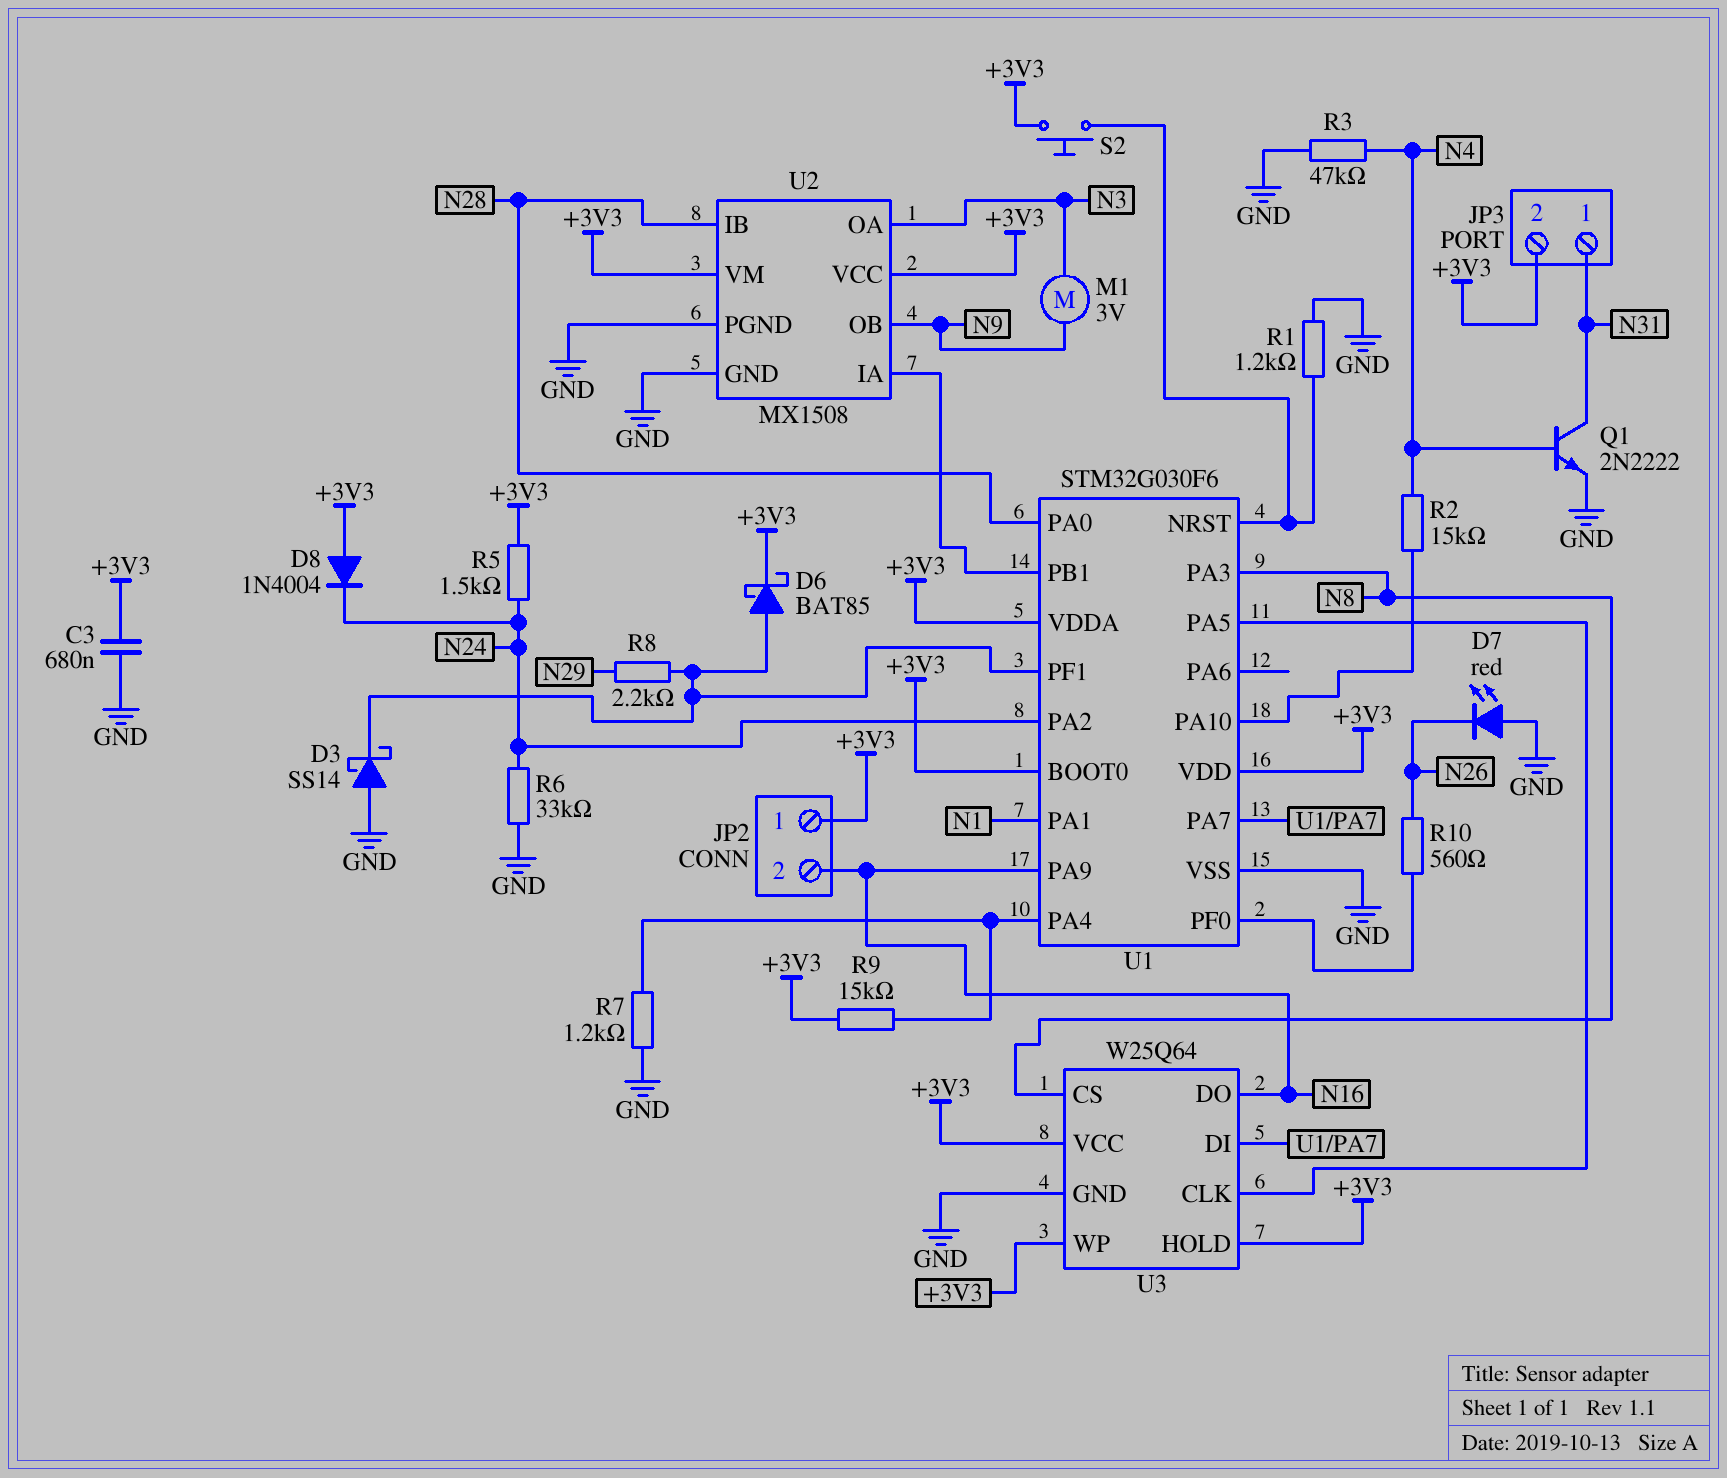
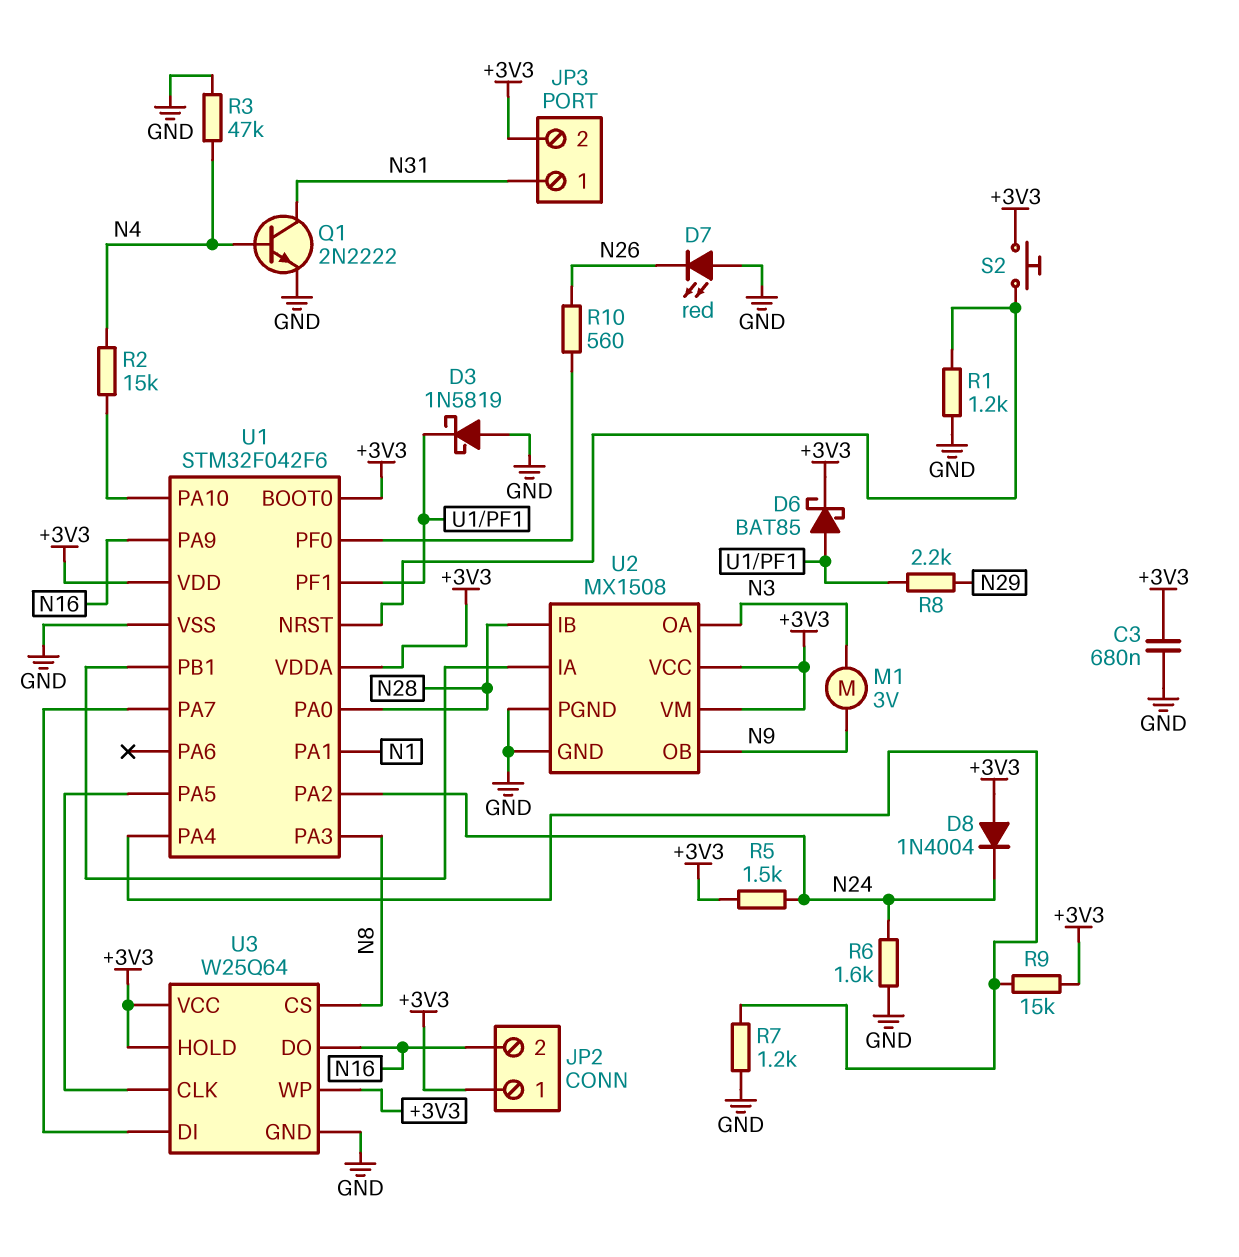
D3: schottky SS14 (A GND, K U1/PF1) -> schottky 1N5819 (A GND, K U1/PF1)
R6: 33k (GND, N24) -> 1.6k (GND, N24)
U1: STM32G030F6 -> STM32F042F6

